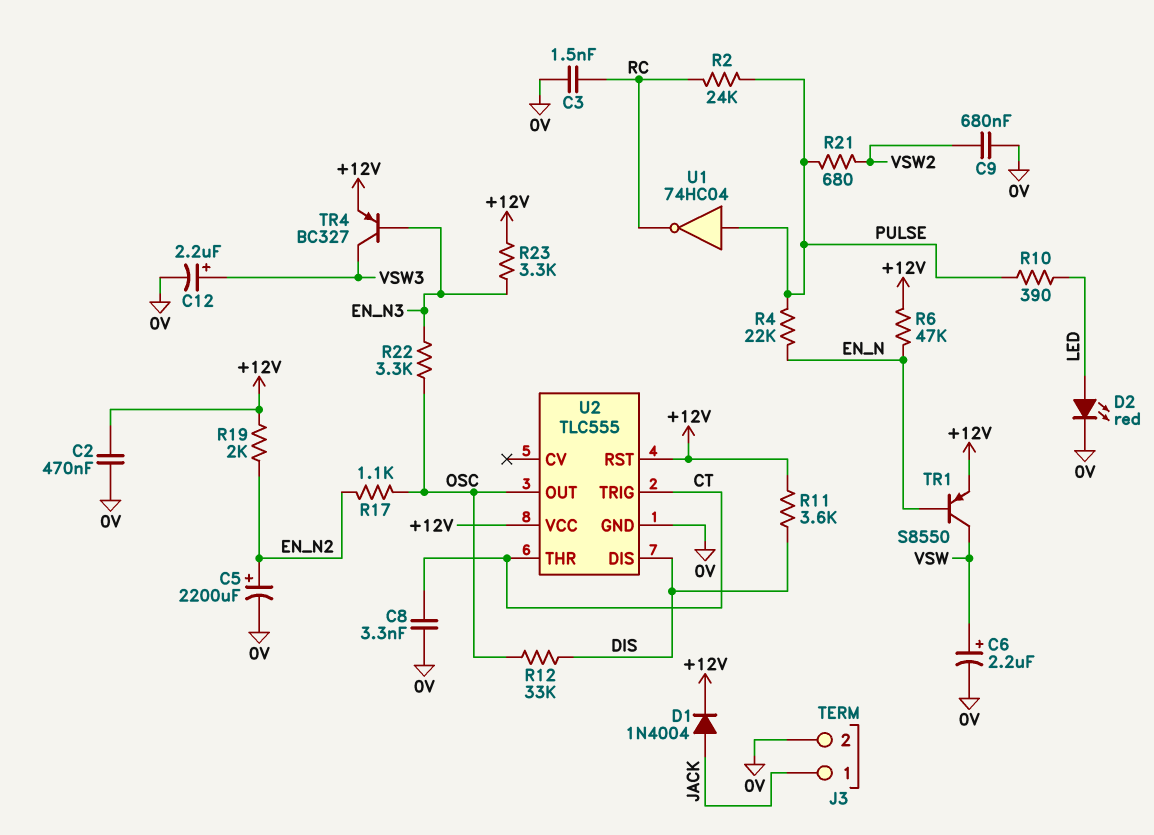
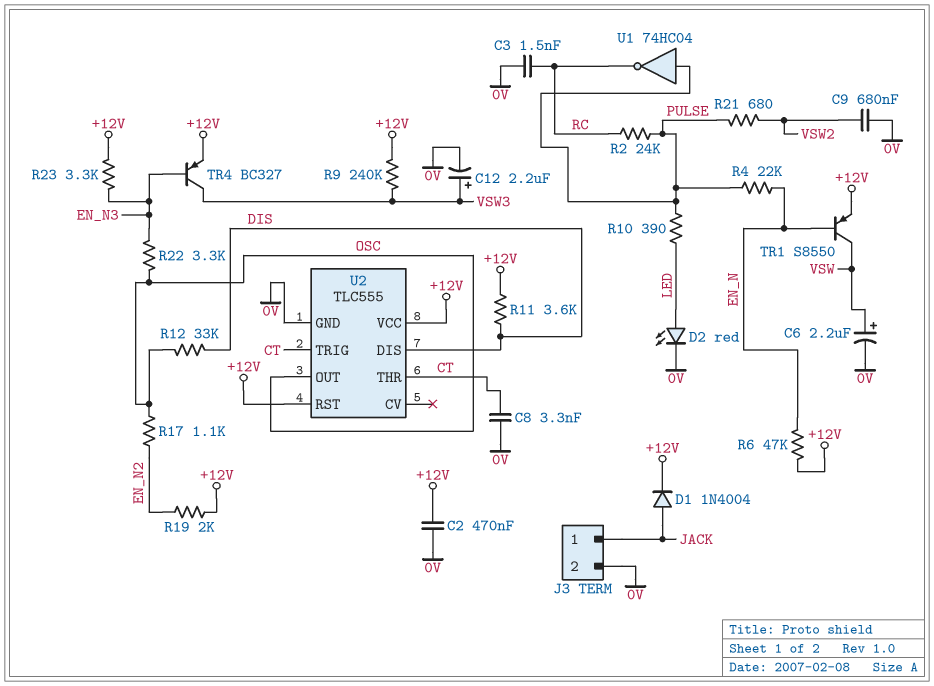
C5: 2200uF (plus EN_N2, minus 0V) -> none
R9: none -> 240k (+12V, VSW3)

